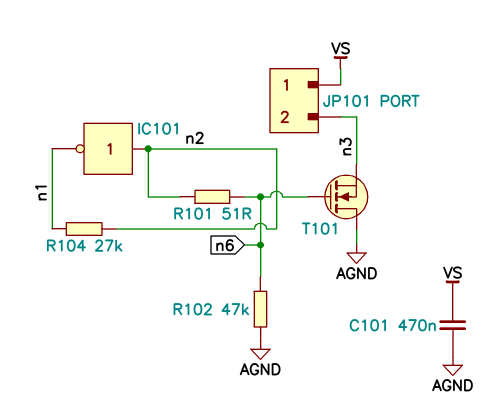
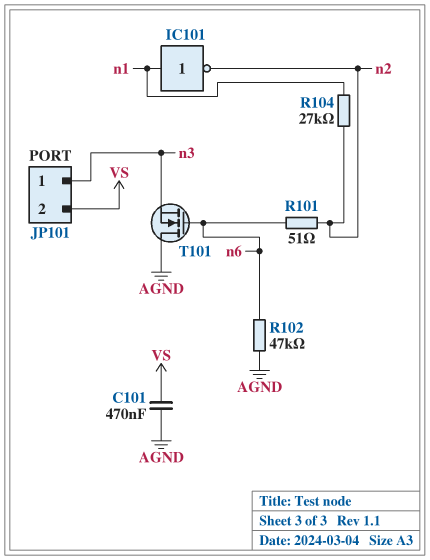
IC101: NOT (in n2, out n1) -> NOT (in n1, out n2)
JP101 pin 1: VS -> n3
JP101 pin 2: n3 -> VS

